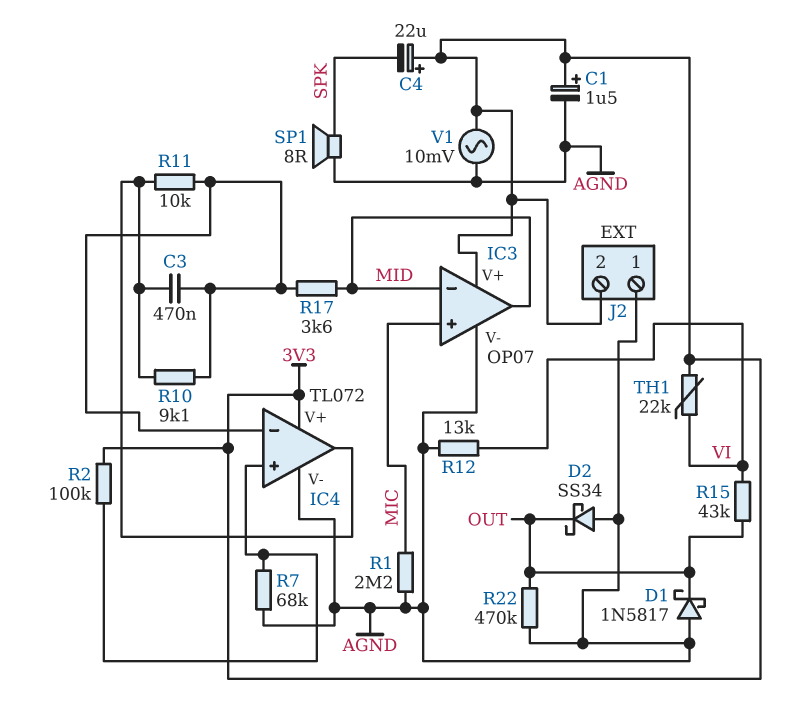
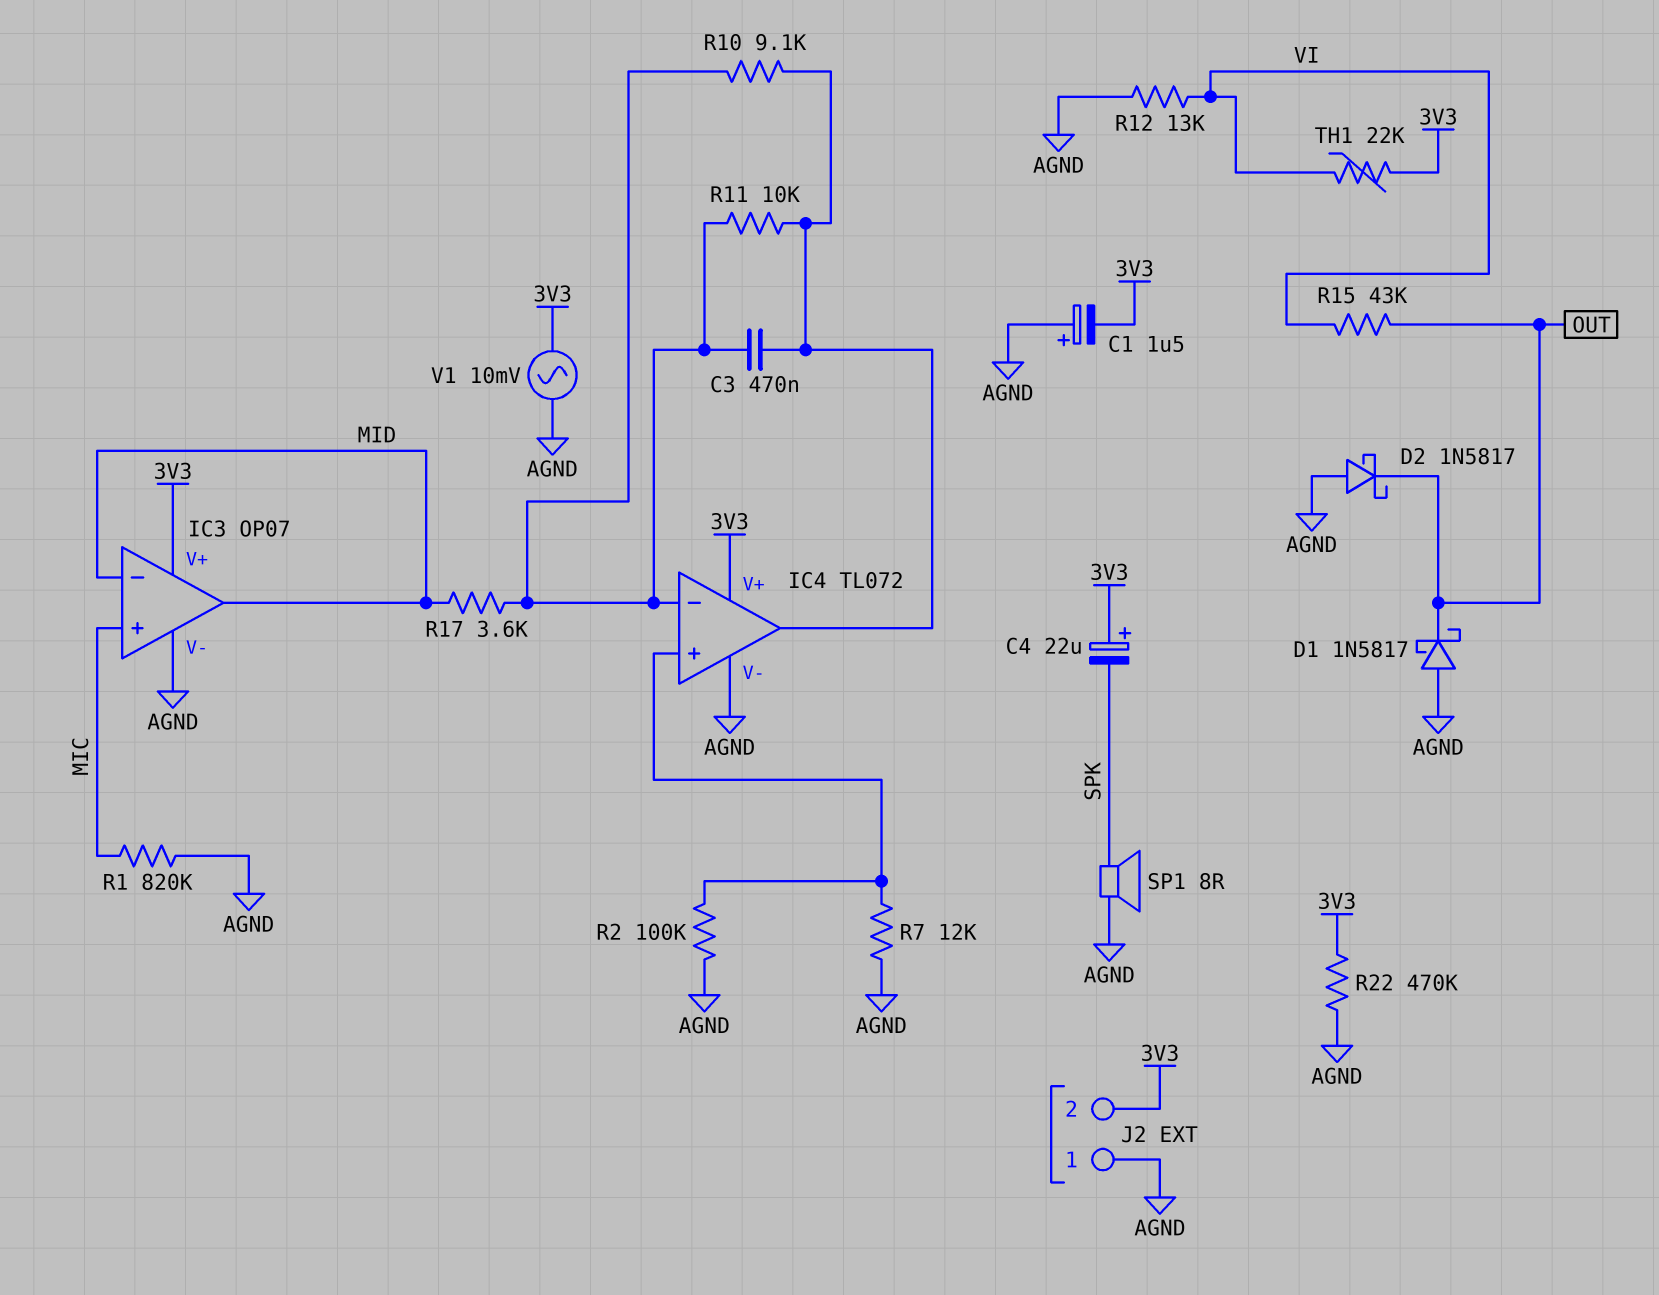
C1: 1.5uF (plus 3V3, minus AGND) -> 1.5uF (plus AGND, minus 3V3)
D2: schottky SS34 (A AGND, K OUT) -> schottky 1N5817 (A AGND, K OUT)
R1: 2.2M (AGND, MIC) -> 820k (AGND, MIC)
R2: 100k (3V3, IC4/in+) -> 100k (AGND, IC4/in+)
R7: 68k (AGND, IC4/in+) -> 12k (AGND, IC4/in+)
R22: 470k (AGND, OUT) -> 470k (3V3, AGND)

